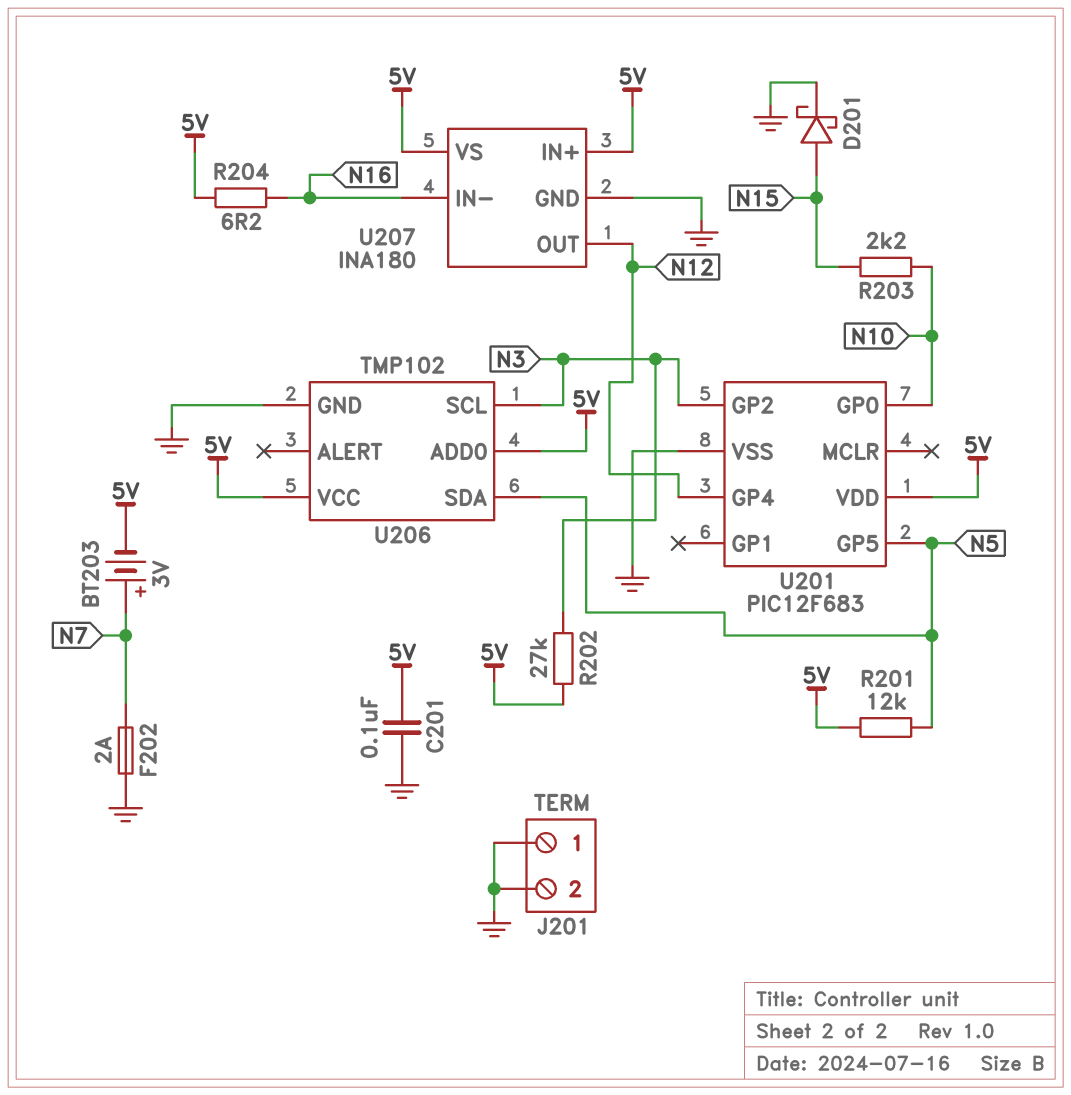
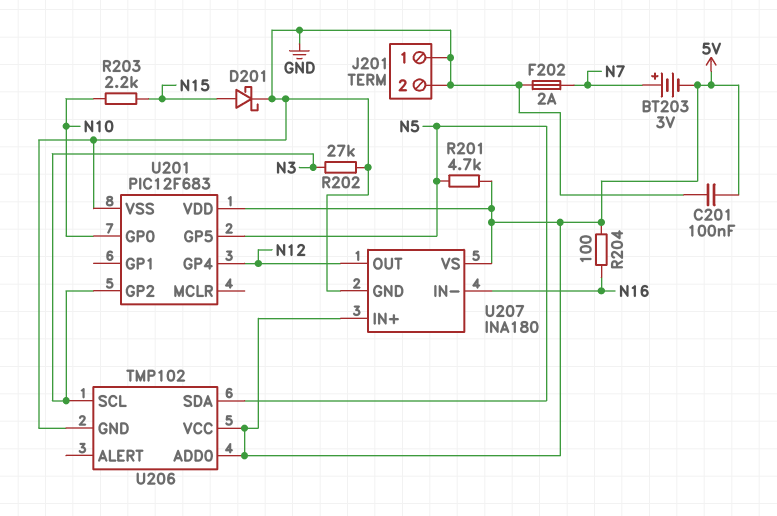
R201: 12k (5V, N5) -> 4.7k (5V, N5)
R202: 27k (5V, N3) -> 27k (GND, N3)
R204: 6.2 (5V, N16) -> 100 (5V, N16)

